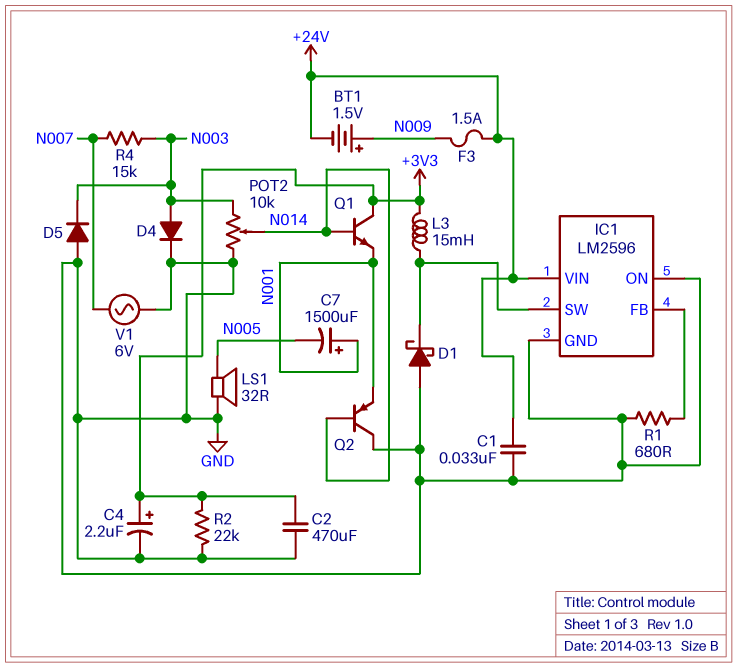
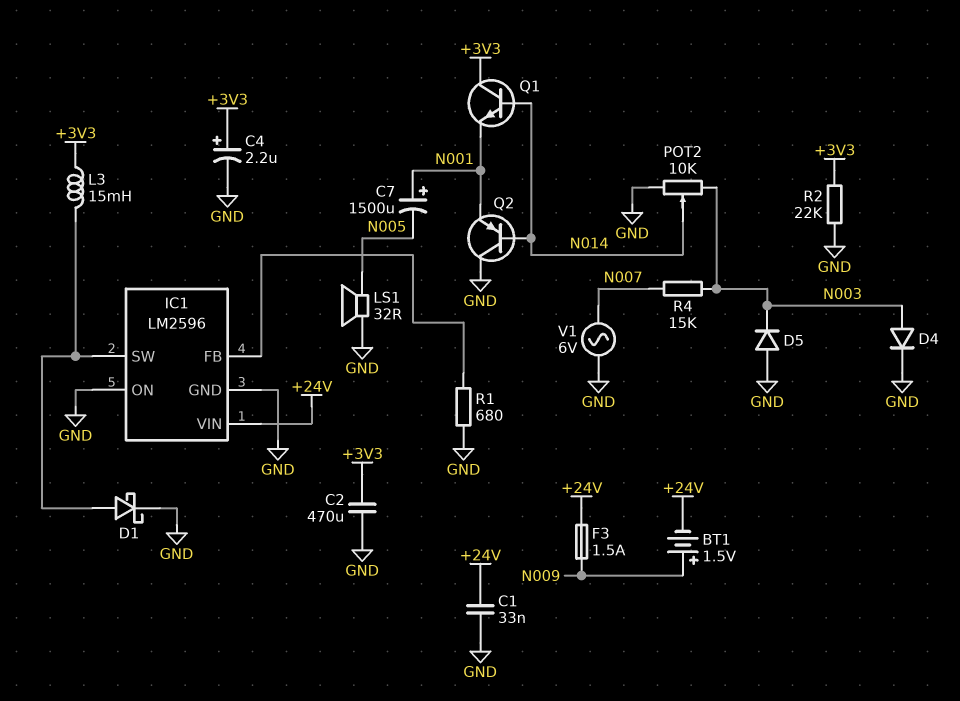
D1: schottky (A GND, K IC1/SW) -> schottky (A IC1/SW, K GND)

